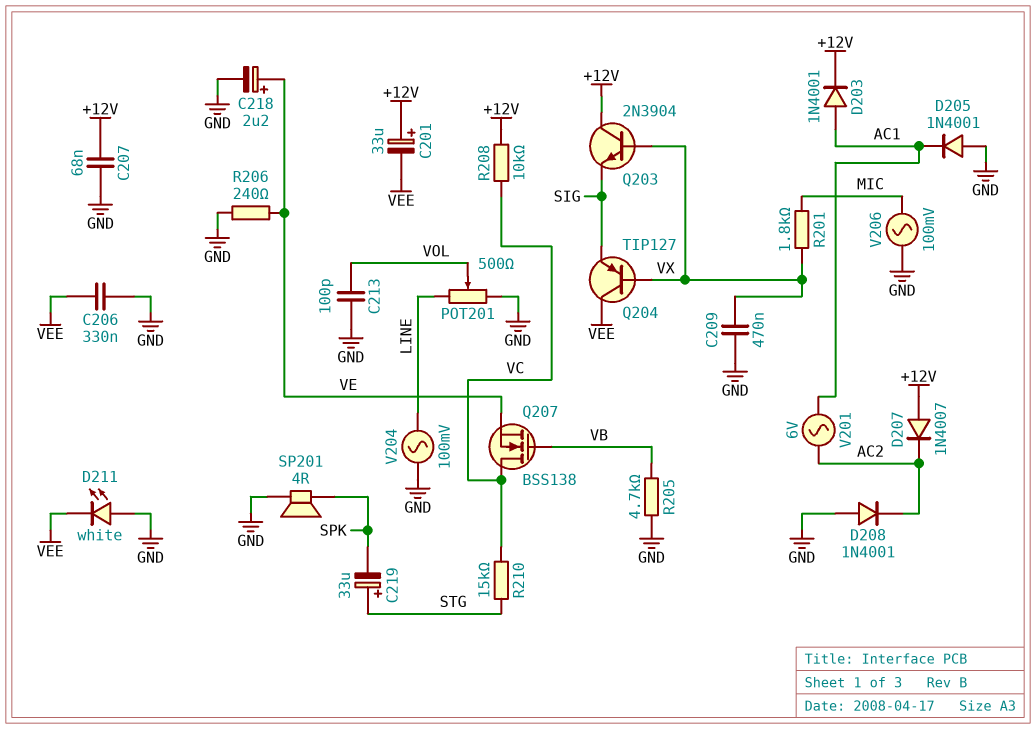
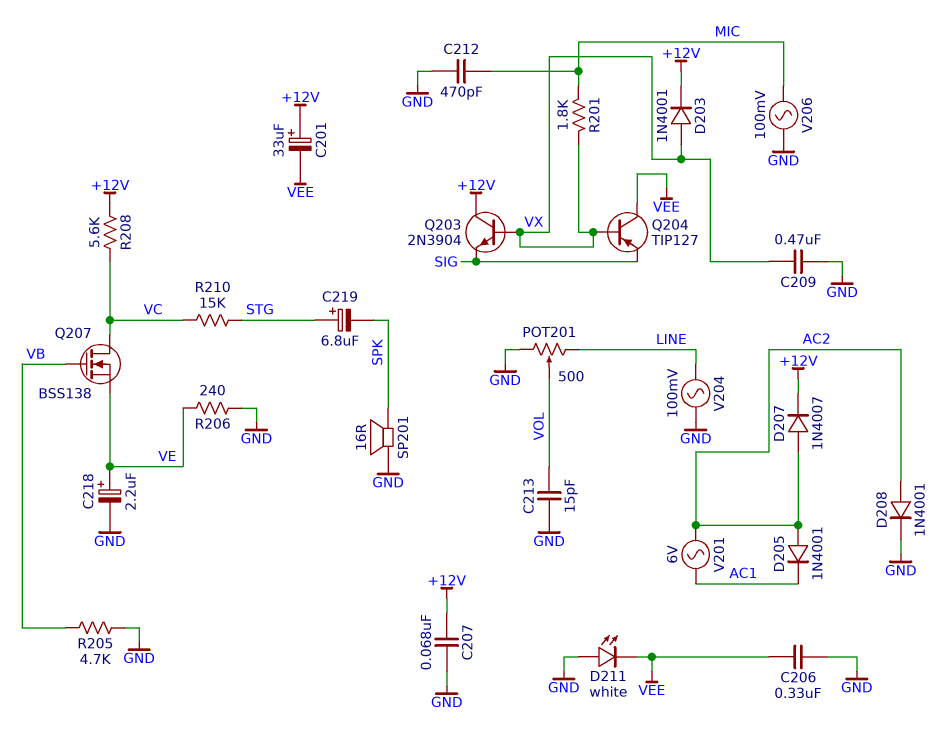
C212: none -> 470pF (GND, MIC)
C213: 100pF (GND, VOL) -> 15pF (GND, VOL)
C219: 33uF (plus STG, minus SPK) -> 6.8uF (plus STG, minus SPK)
D203: diode 1N4001 (A AC1, K +12V) -> diode 1N4001 (A VX, K +12V)
D205: diode 1N4001 (A GND, K AC1) -> diode 1N4001 (A AC2, K AC1)
D207: diode 1N4007 (A +12V, K AC2) -> diode 1N4007 (A AC2, K +12V)
D208: diode 1N4001 (A GND, K AC2) -> diode 1N4001 (A AC2, K GND)
R208: 10k (+12V, VC) -> 5.6k (+12V, VC)
SP201: speaker 4R (GND, SPK) -> speaker 16R (GND, SPK)

